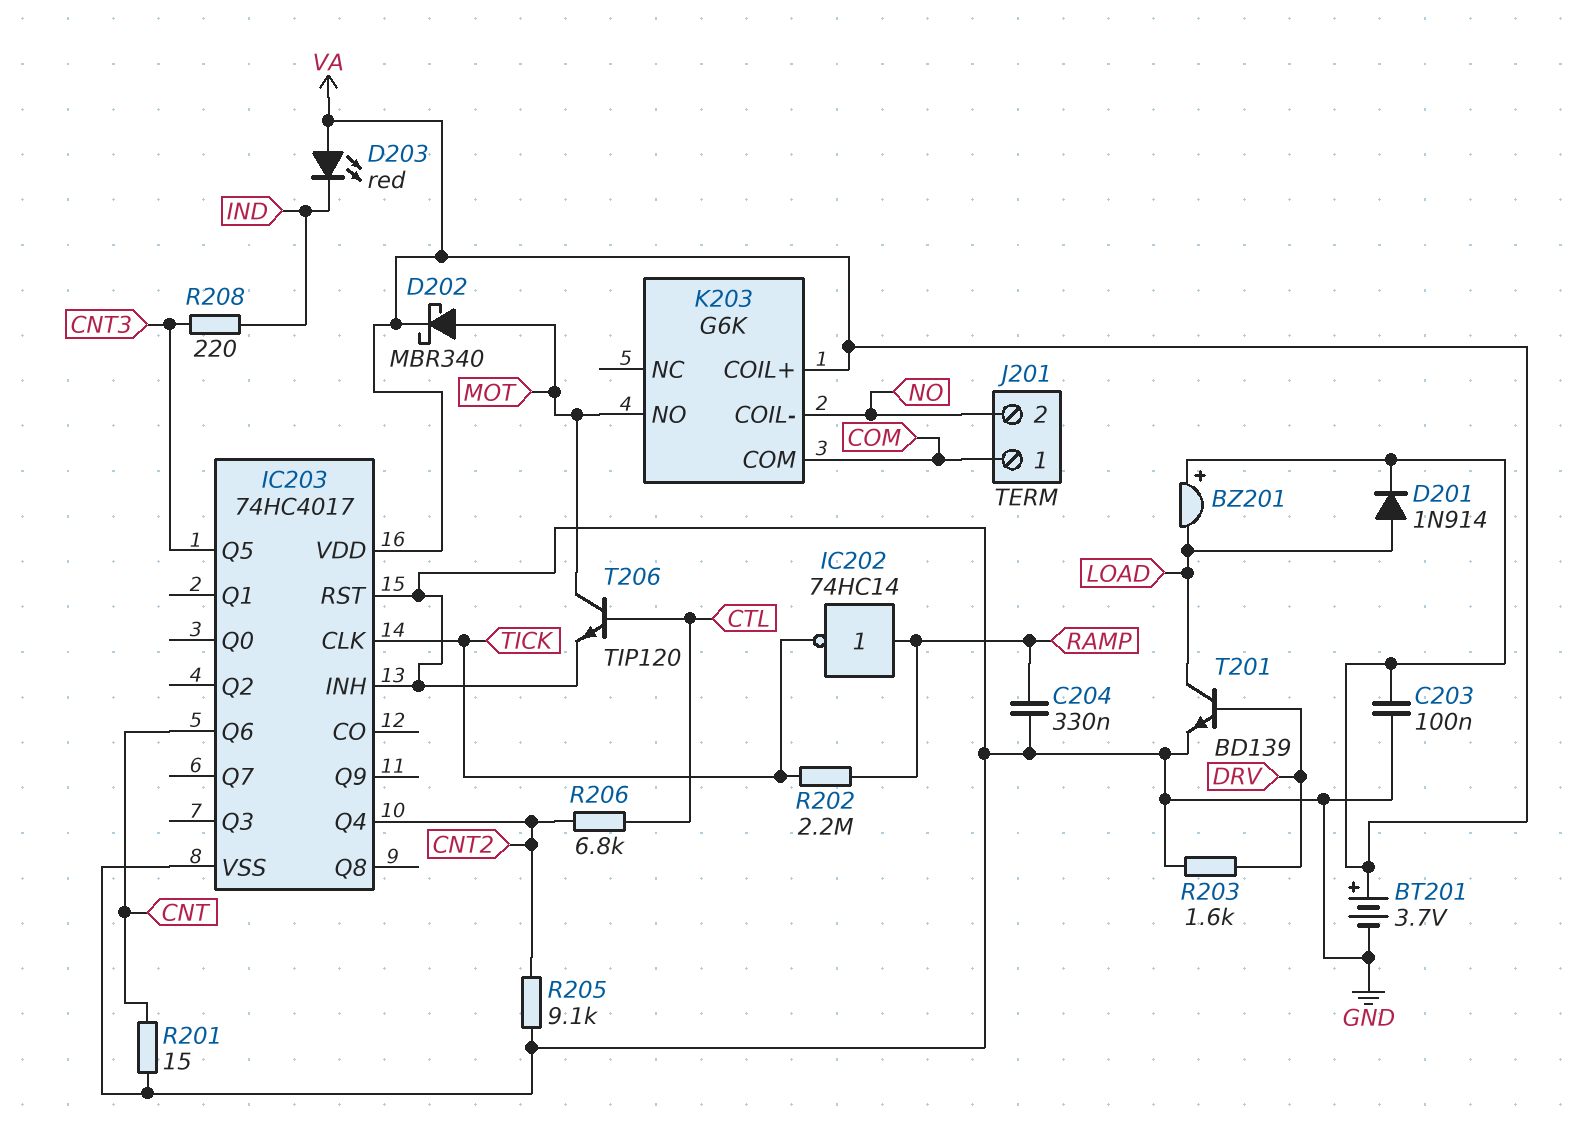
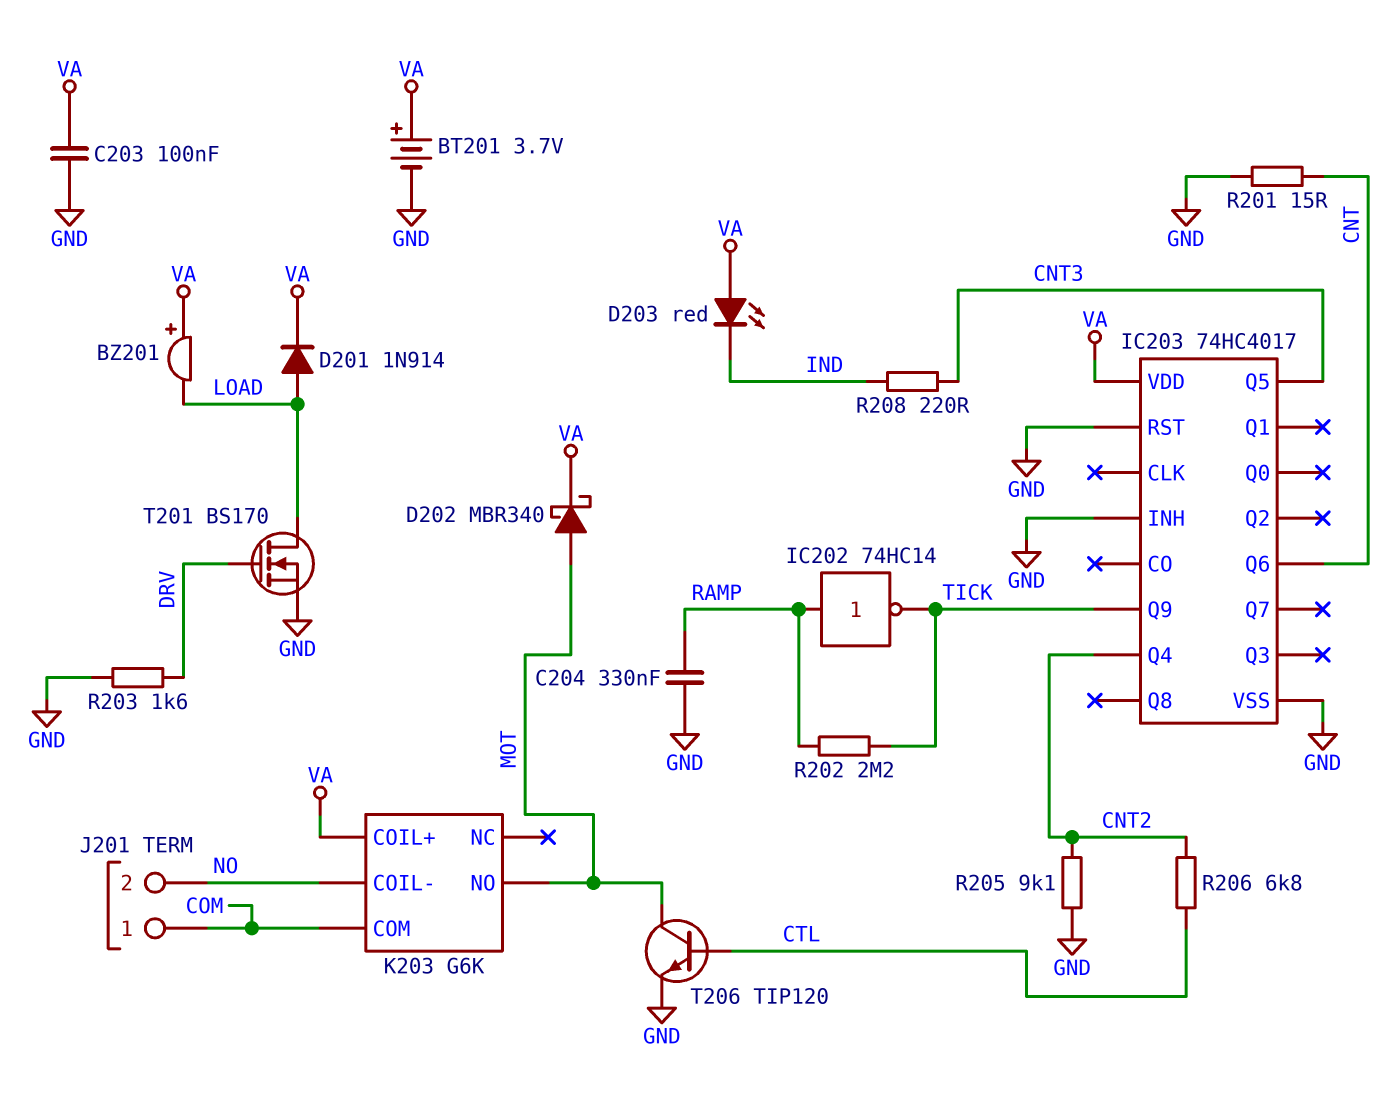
IC203 pin CLK: TICK -> none
IC203 pin Q9: none -> TICK
T201: NPN BD139 (B DRV, C LOAD, E GND) -> NMOS BS170 (G DRV, D LOAD, S GND)

